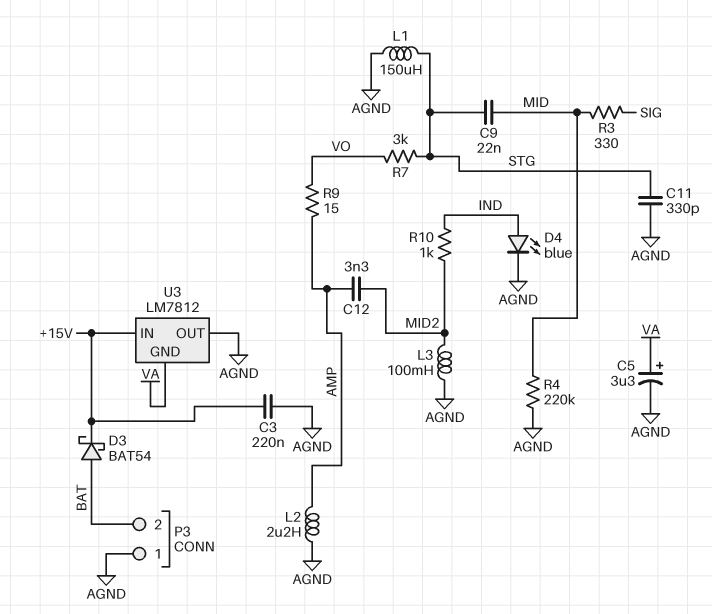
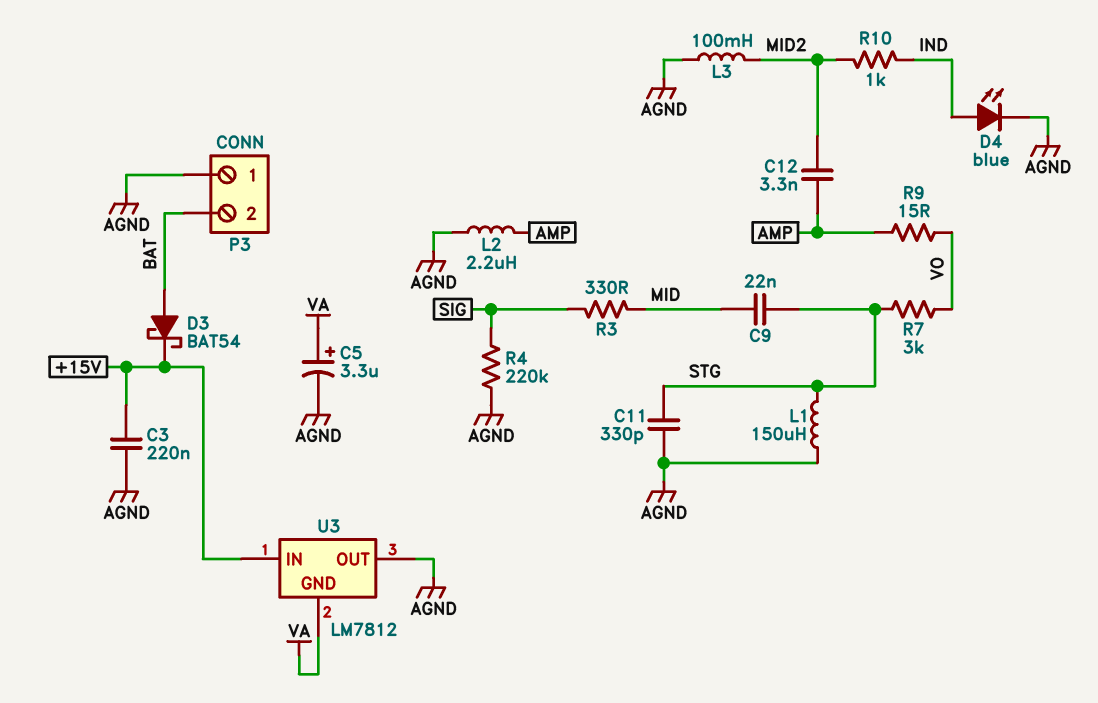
R4: 220k (AGND, MID) -> 220k (AGND, SIG)

